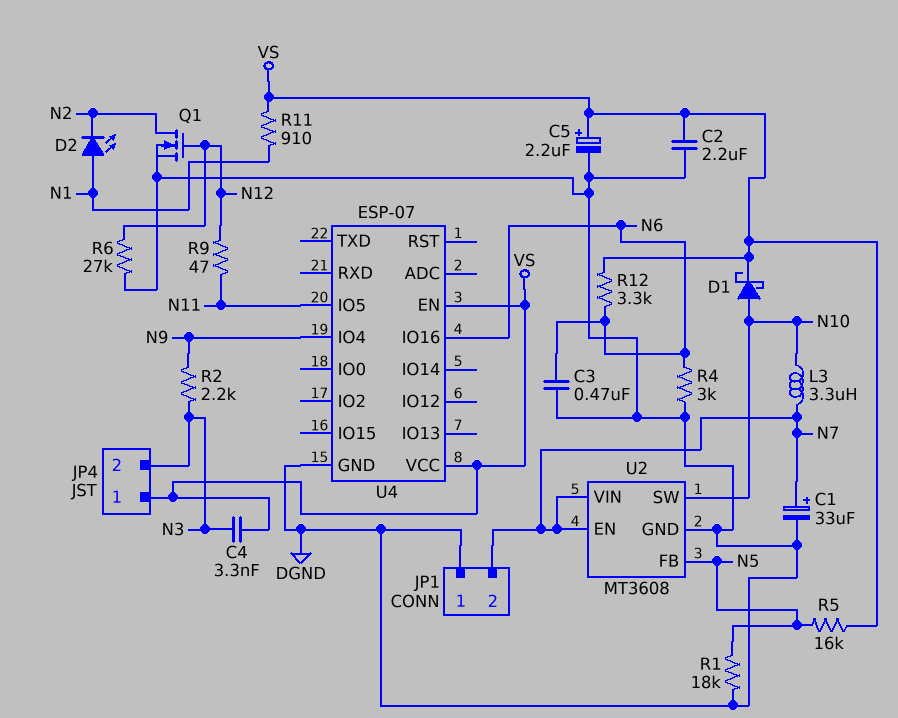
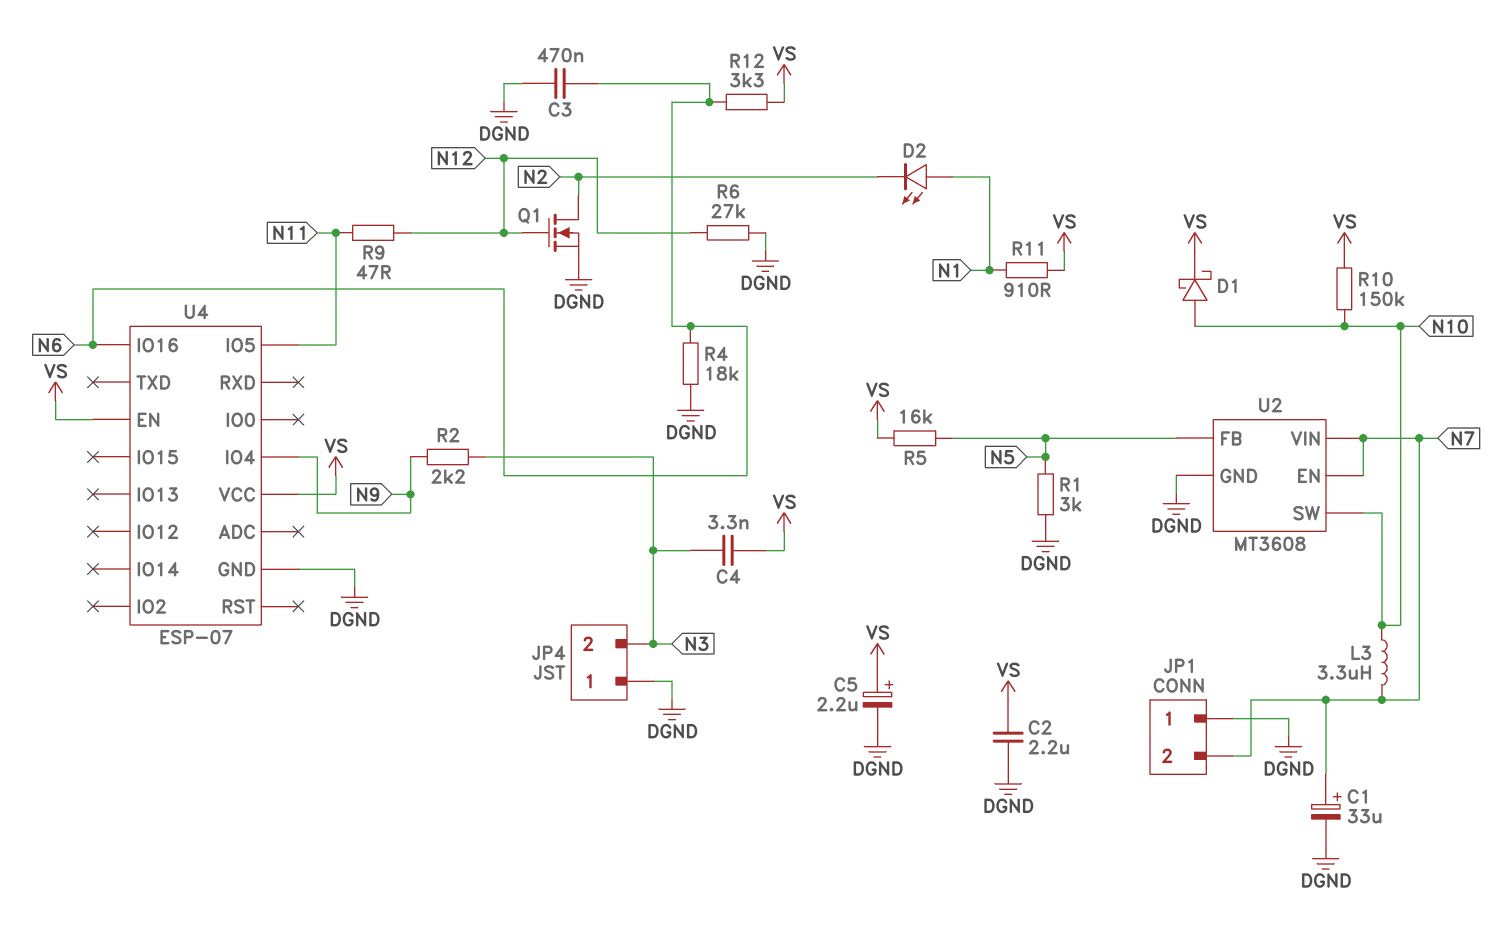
JP4 pin 1: VS -> DGND
R1: 18k (DGND, N5) -> 3k (DGND, N5)
R4: 3k (DGND, N6) -> 18k (DGND, N6)
R10: none -> 150k (N10, VS)

